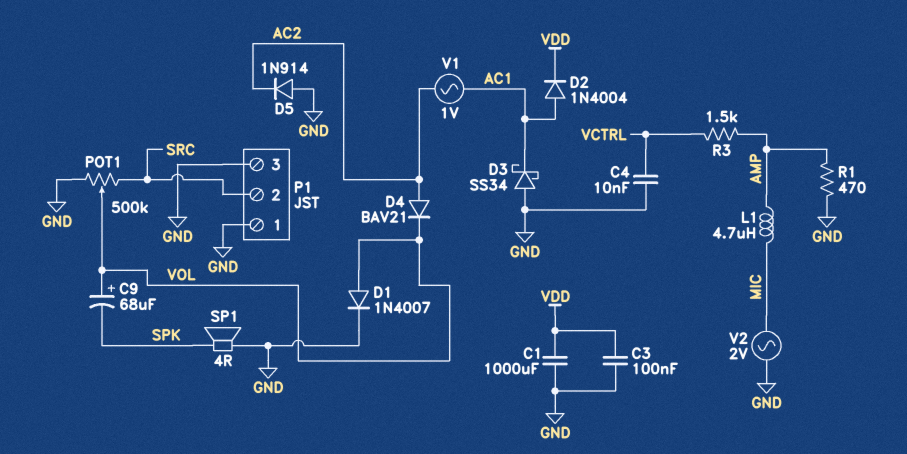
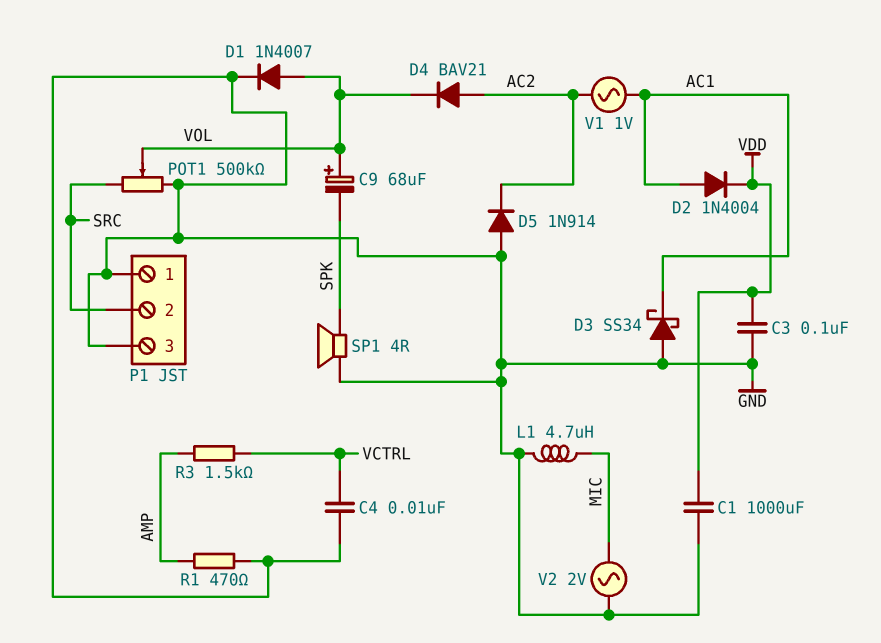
L1: 4.7uH (AMP, MIC) -> 4.7uH (GND, MIC)

